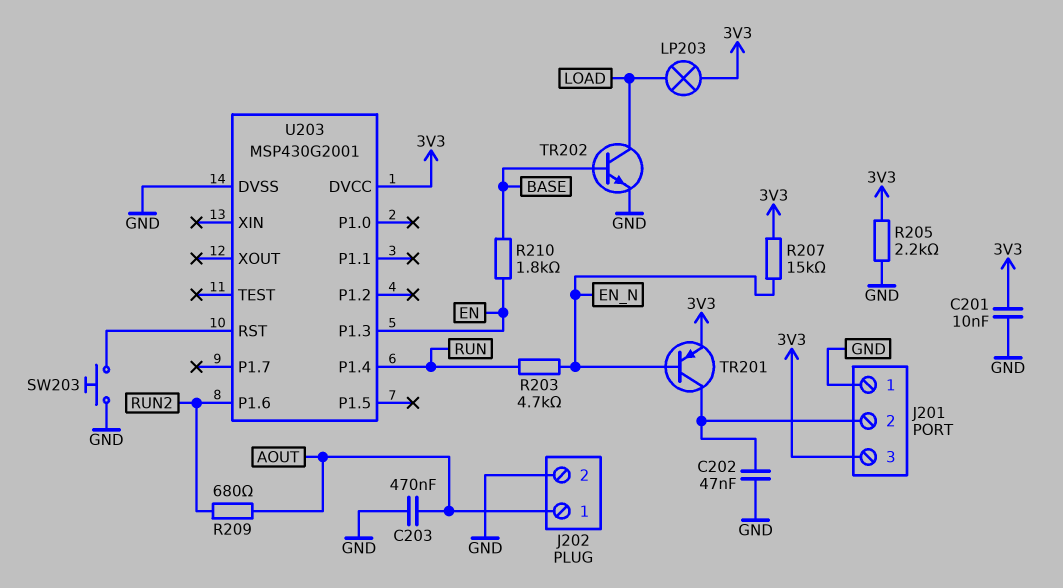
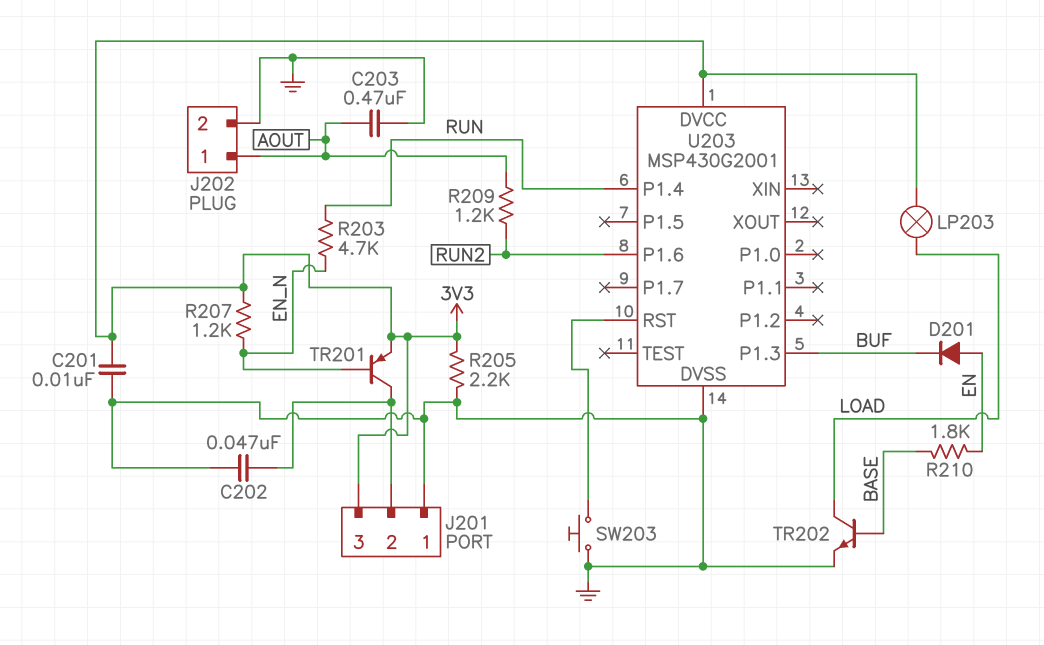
D201: none -> diode (A EN, K BUF)
R207: 15k (3V3, EN_N) -> 1.2k (3V3, EN_N)
R209: 680 (AOUT, RUN2) -> 1.2k (AOUT, RUN2)
U203 pin P1.3: EN -> BUF

